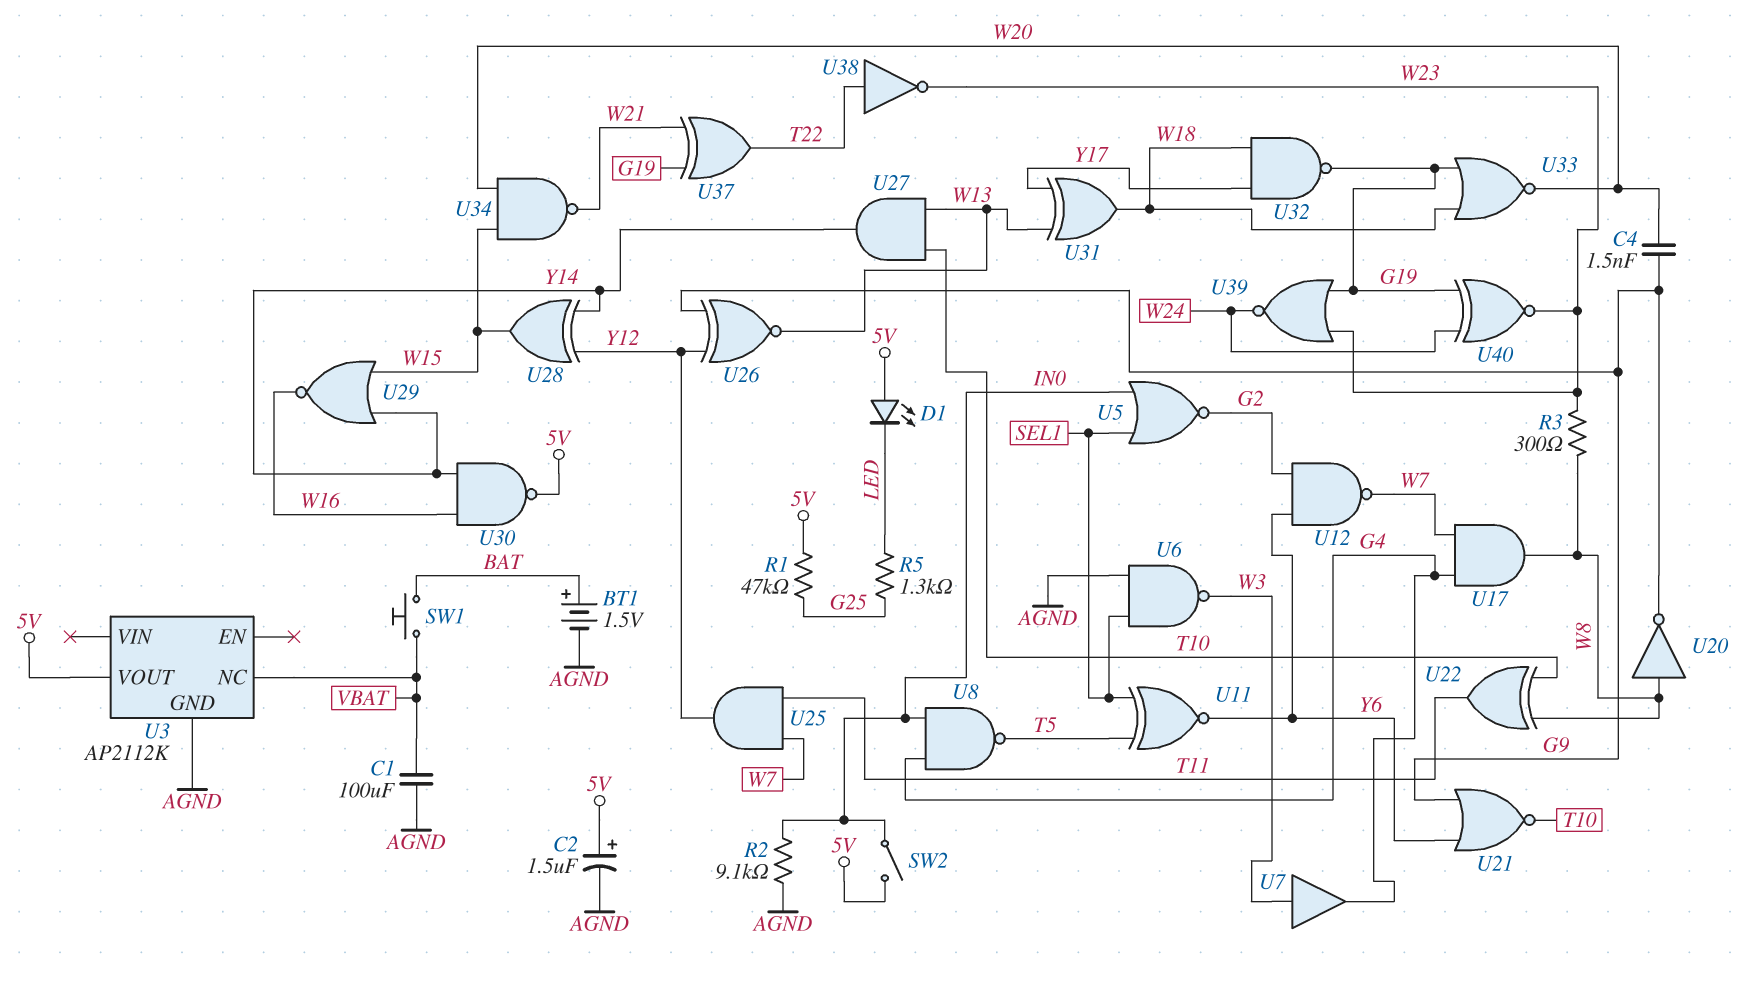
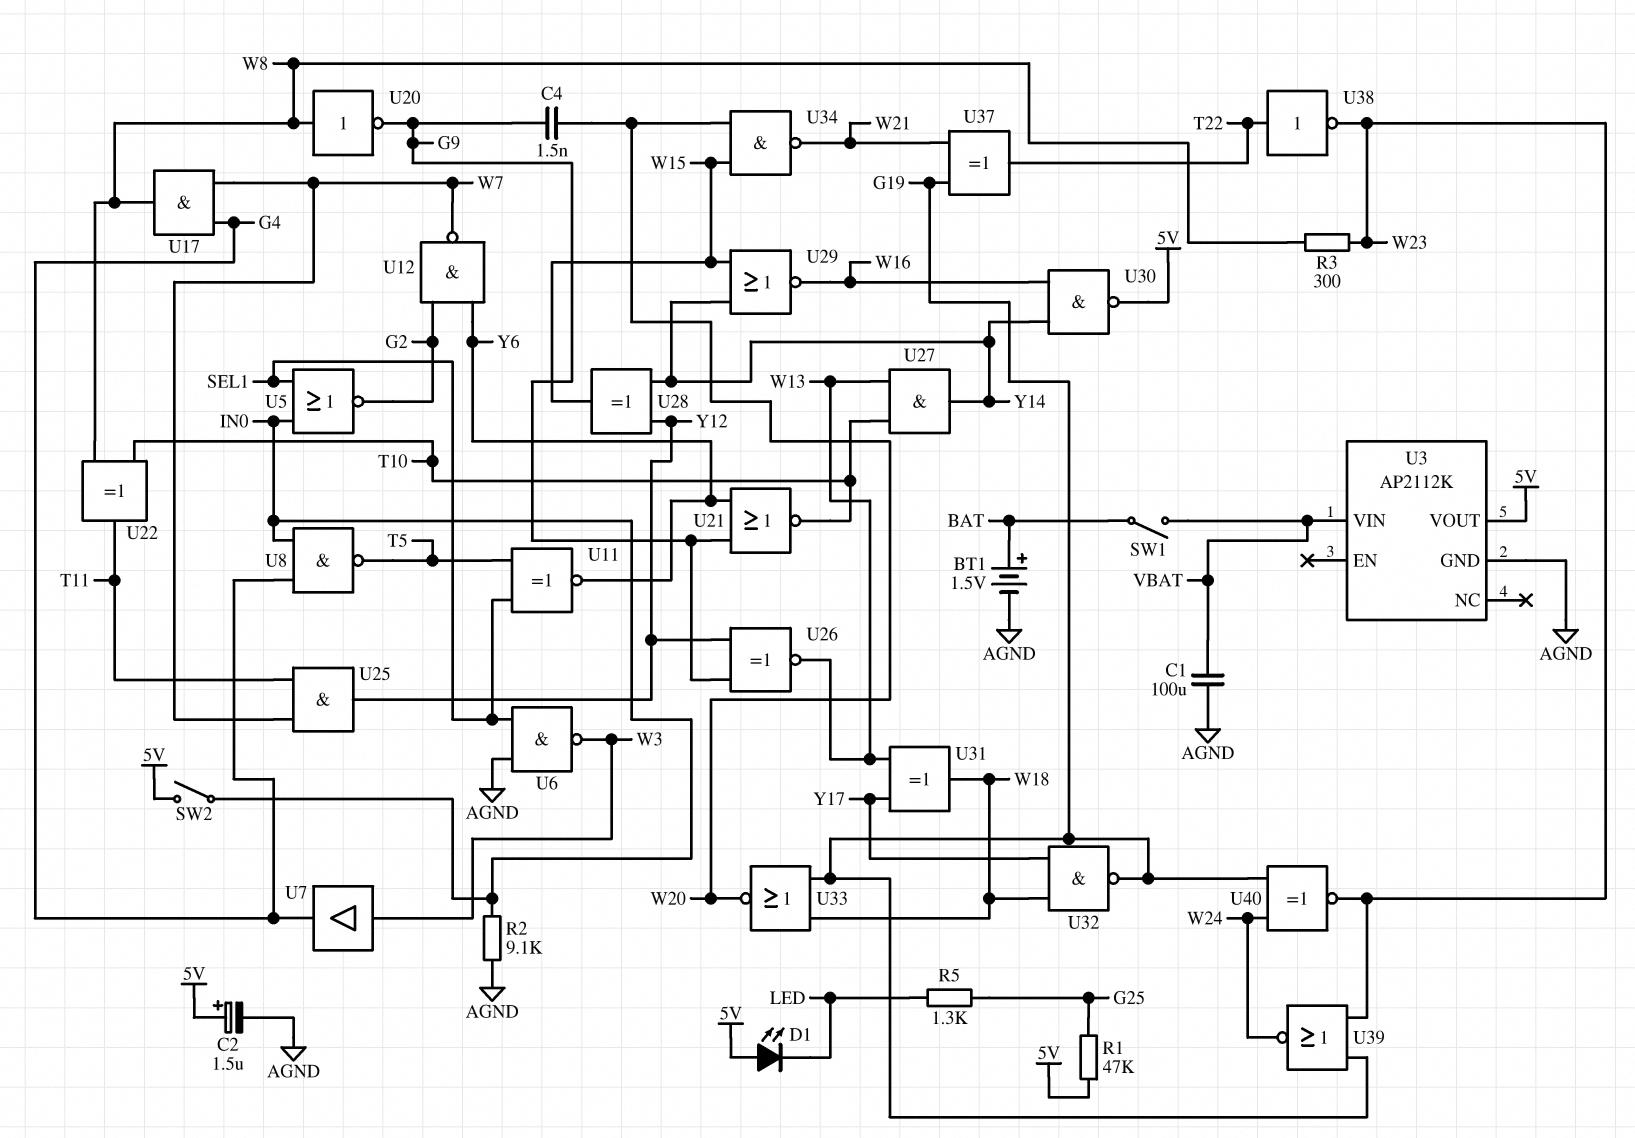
SW1: button (BAT, VBAT) -> switch (BAT, VBAT)
U3 pin NC: VBAT -> none
U3 pin VIN: none -> VBAT

